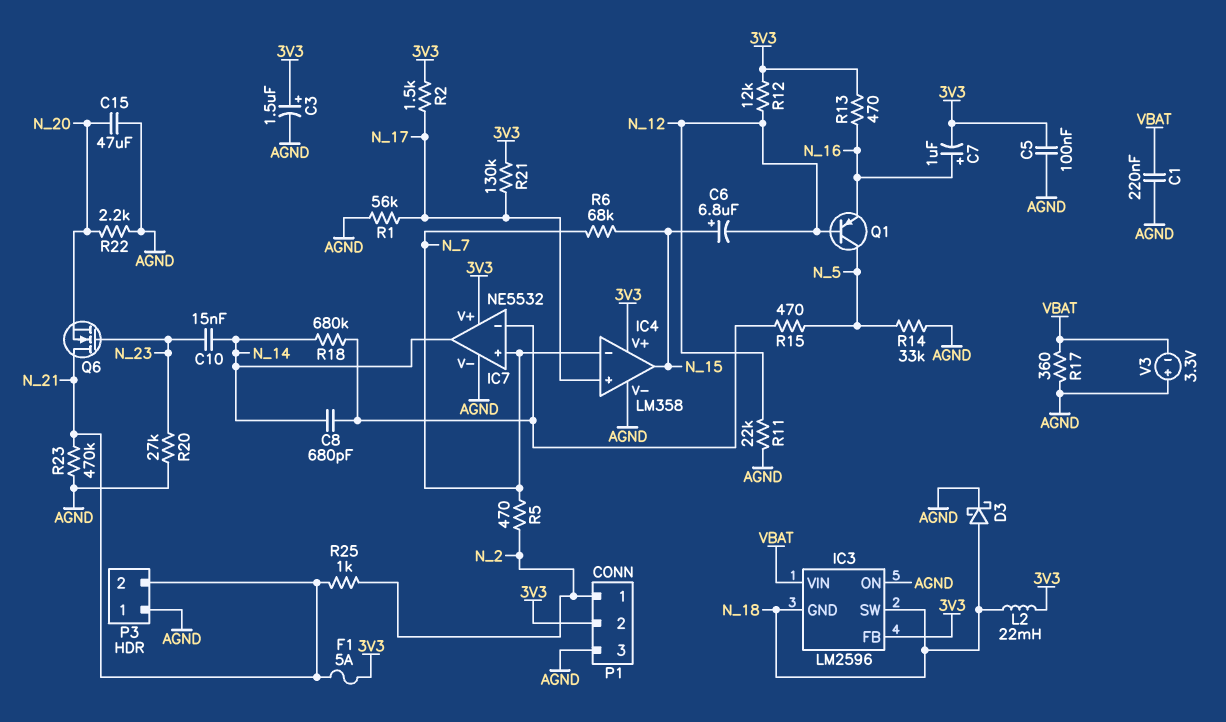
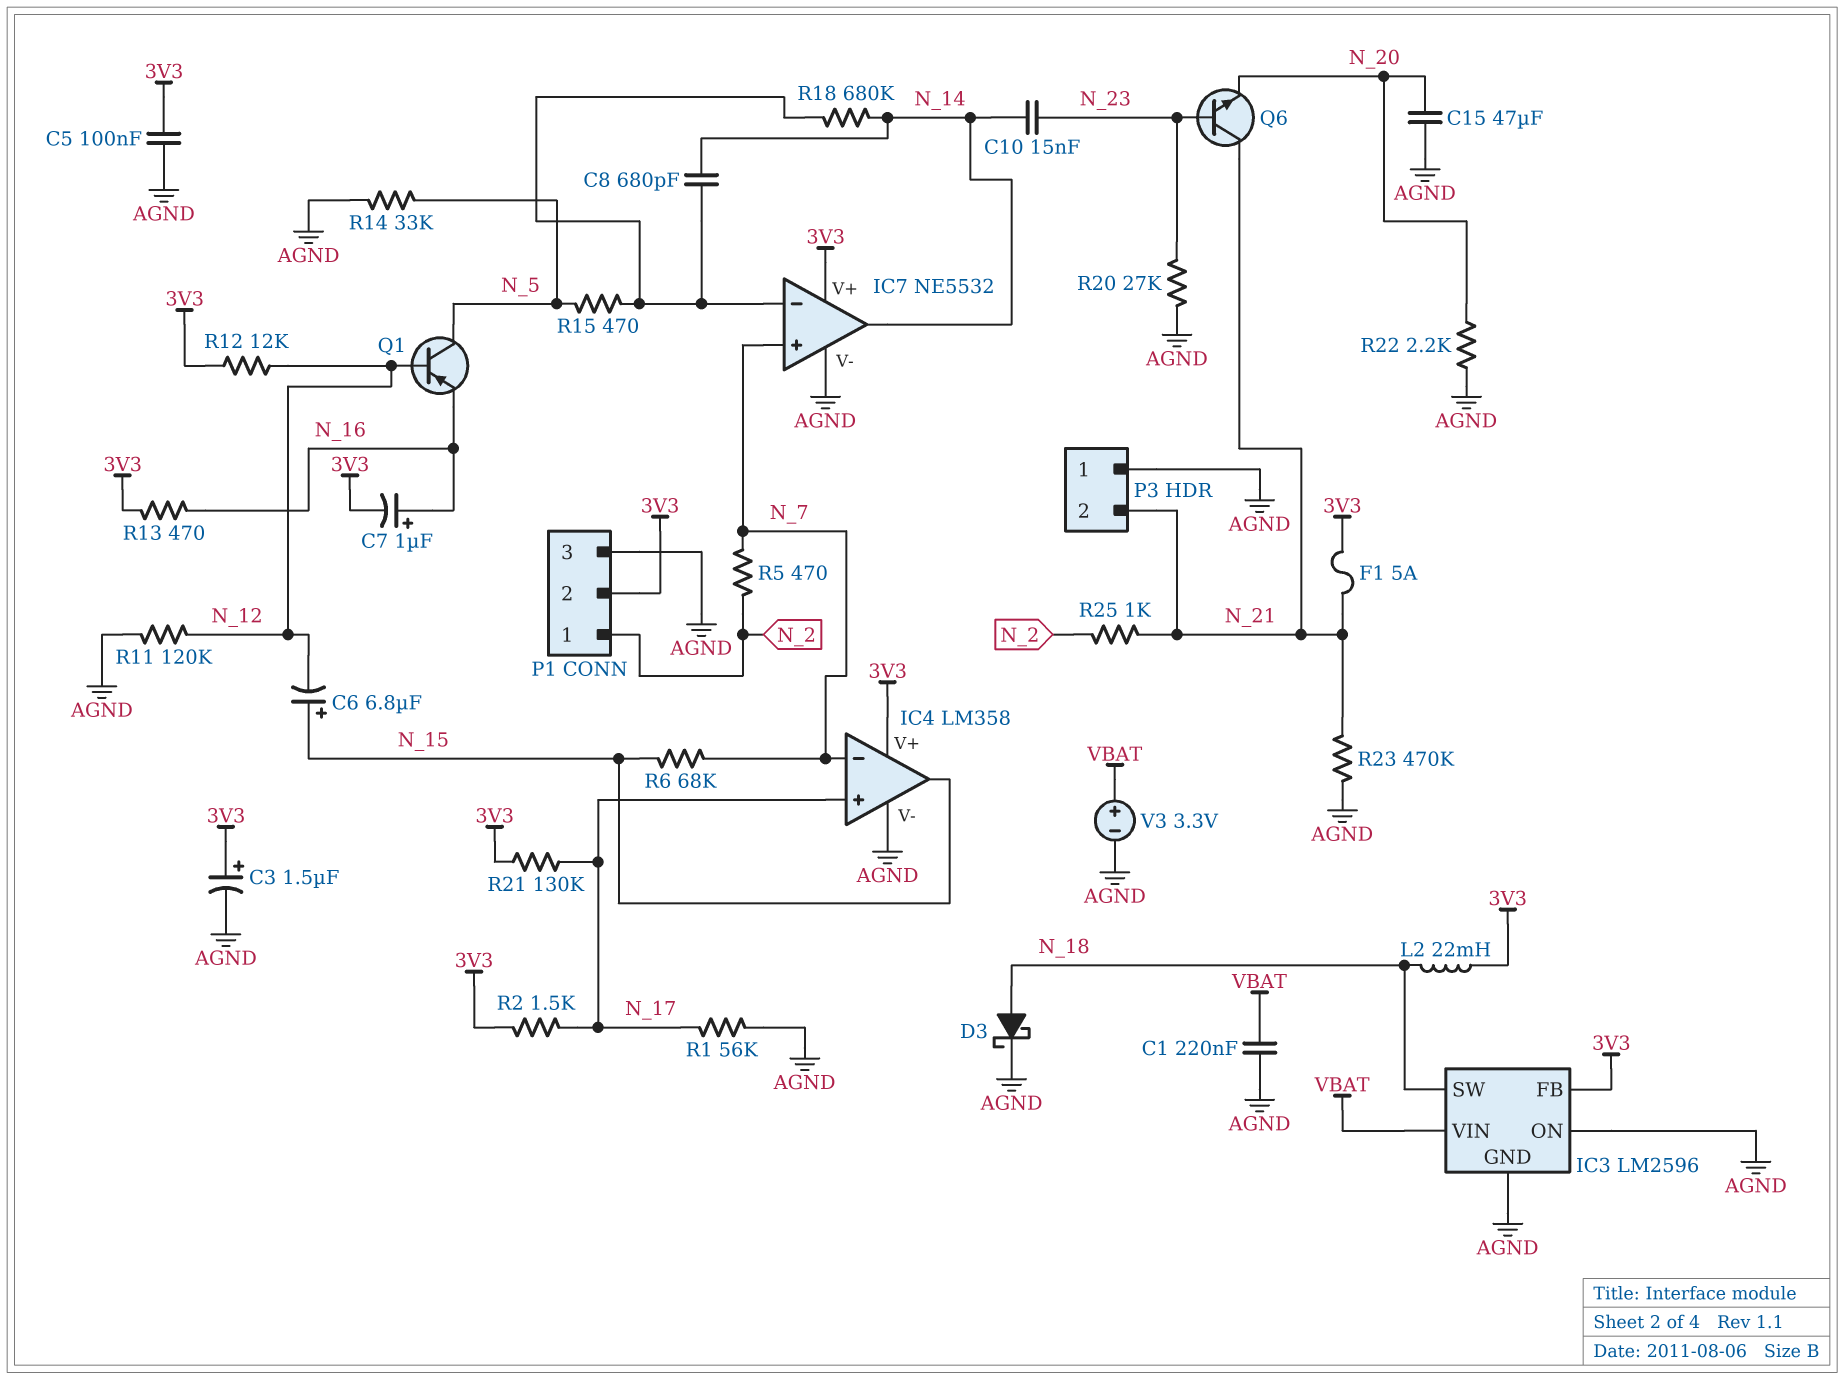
IC3 pin GND: N_18 -> AGND
Q6: NMOS (G N_23, D N_21, S N_20) -> NPN (B N_23, C N_21, E N_20)
R11: 22k (AGND, N_12) -> 120k (AGND, N_12)
R17: 360 (AGND, VBAT) -> none
V3: 3.3V (plus AGND, minus VBAT) -> 3.3V (plus VBAT, minus AGND)

